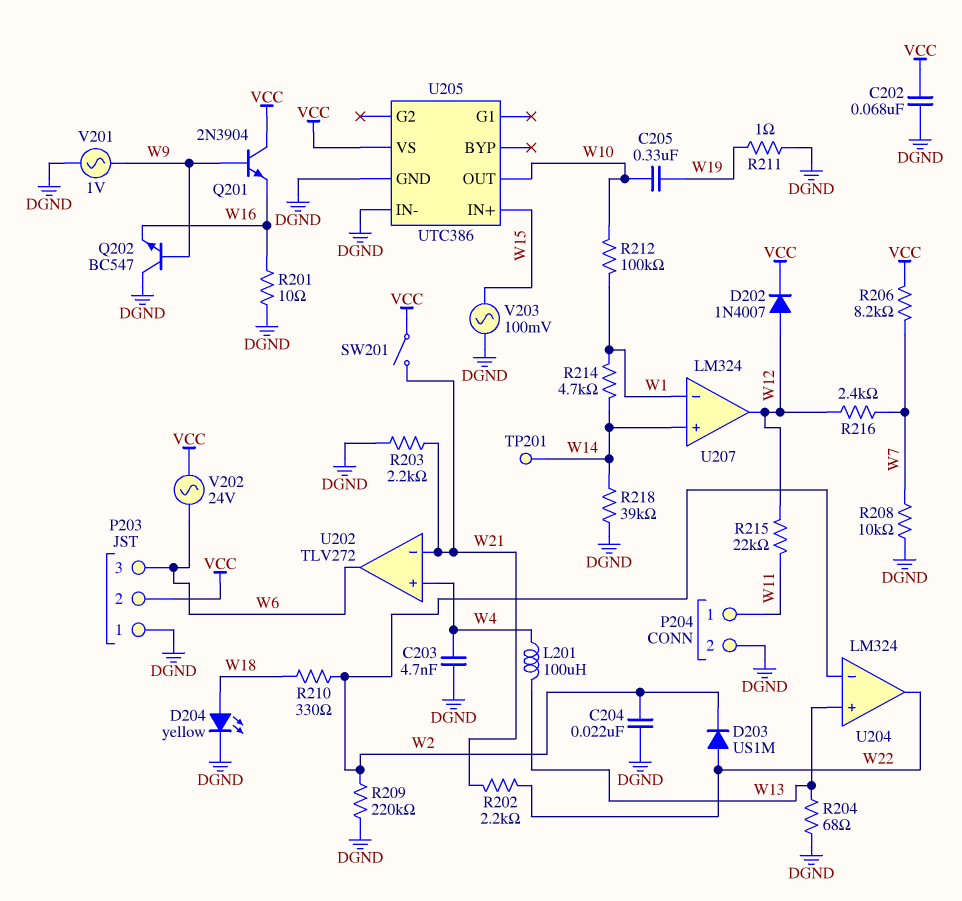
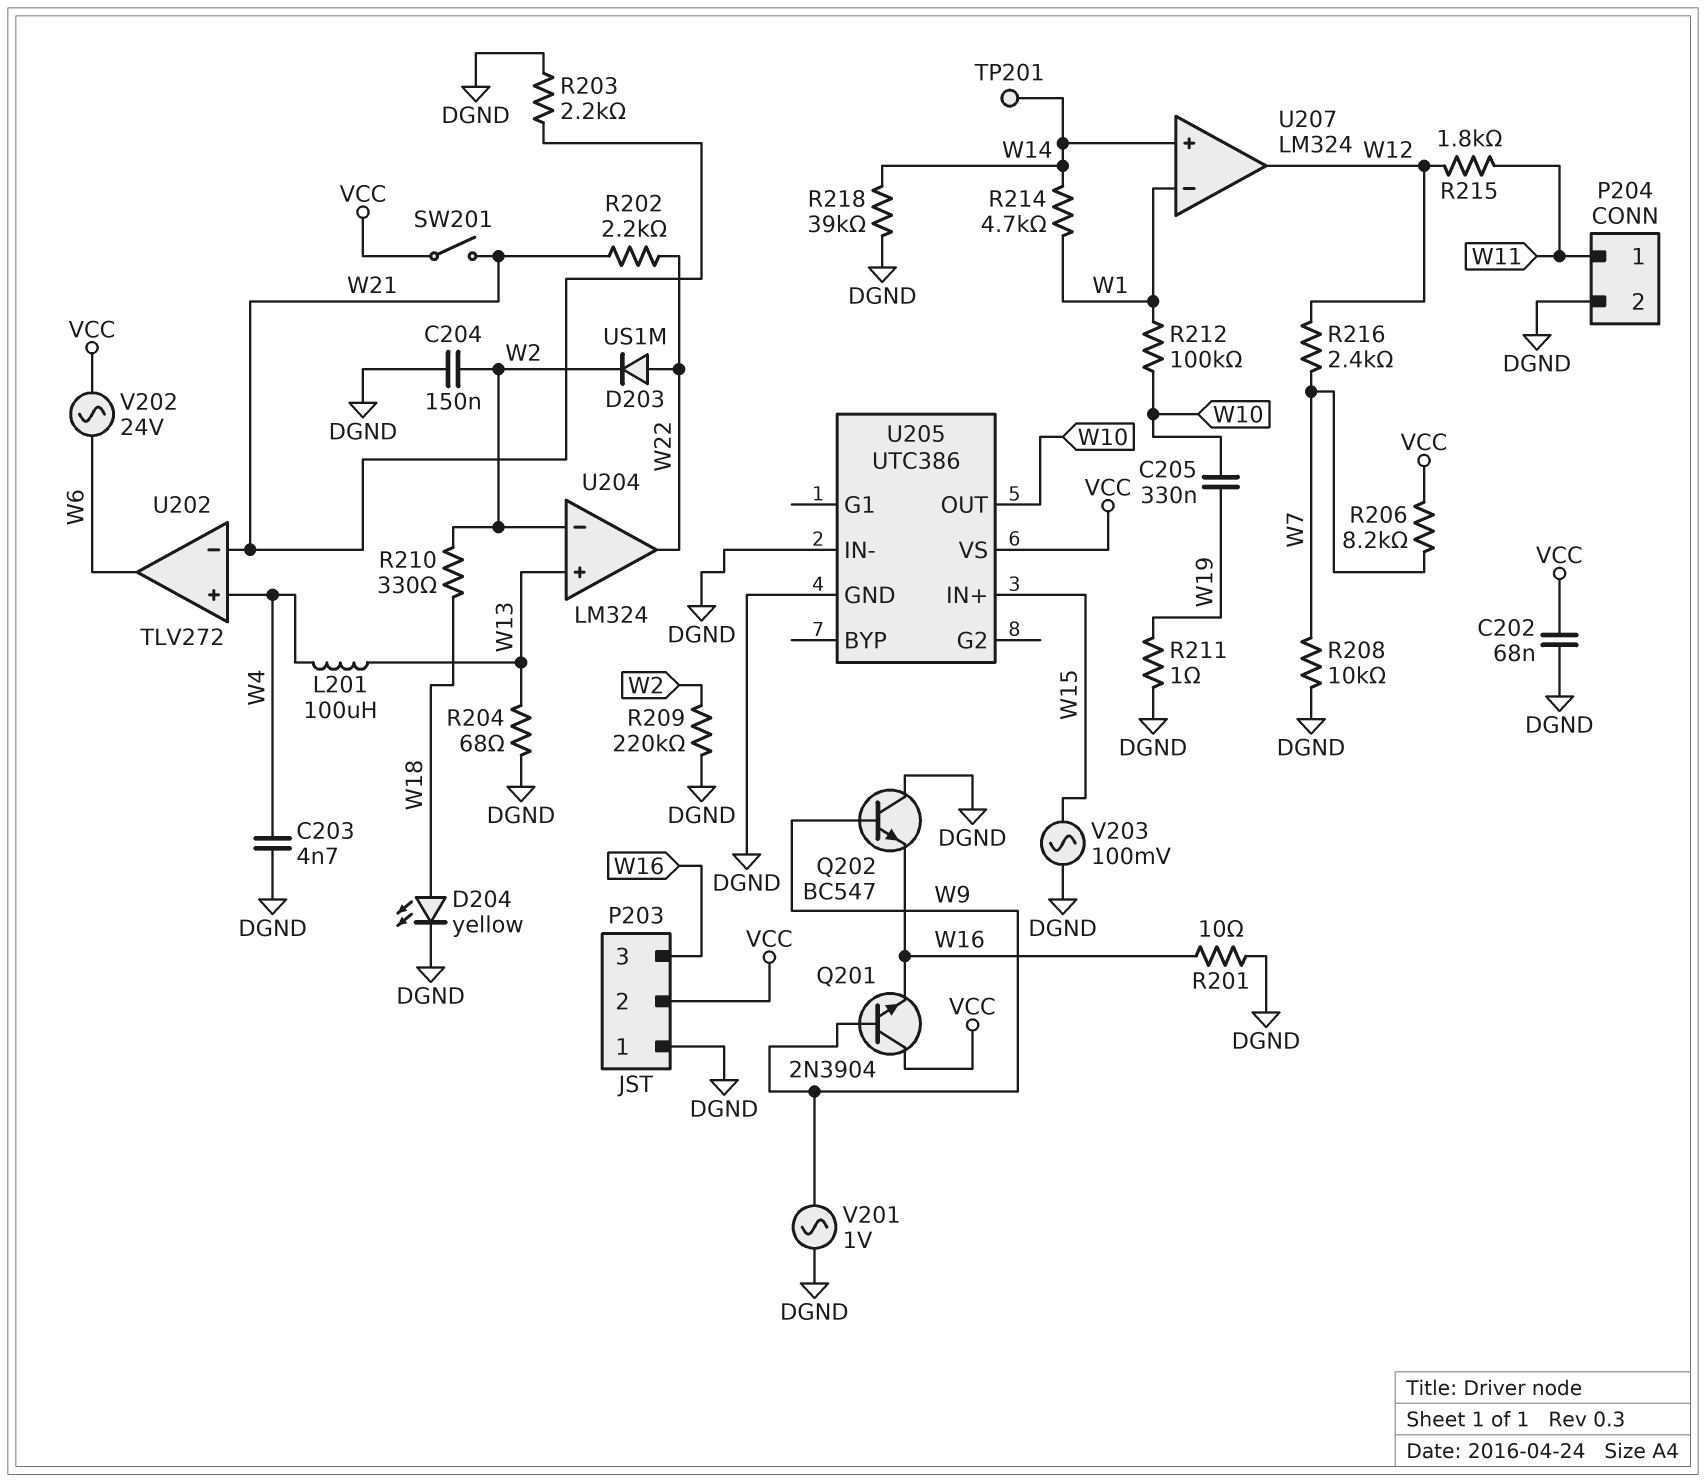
C204: 22nF (DGND, W2) -> 150nF (DGND, W2)
D202: diode 1N4007 (A W12, K VCC) -> none
P203 pin 3: W6 -> W16
R215: 22k (W11, W12) -> 1.8k (W11, W12)

